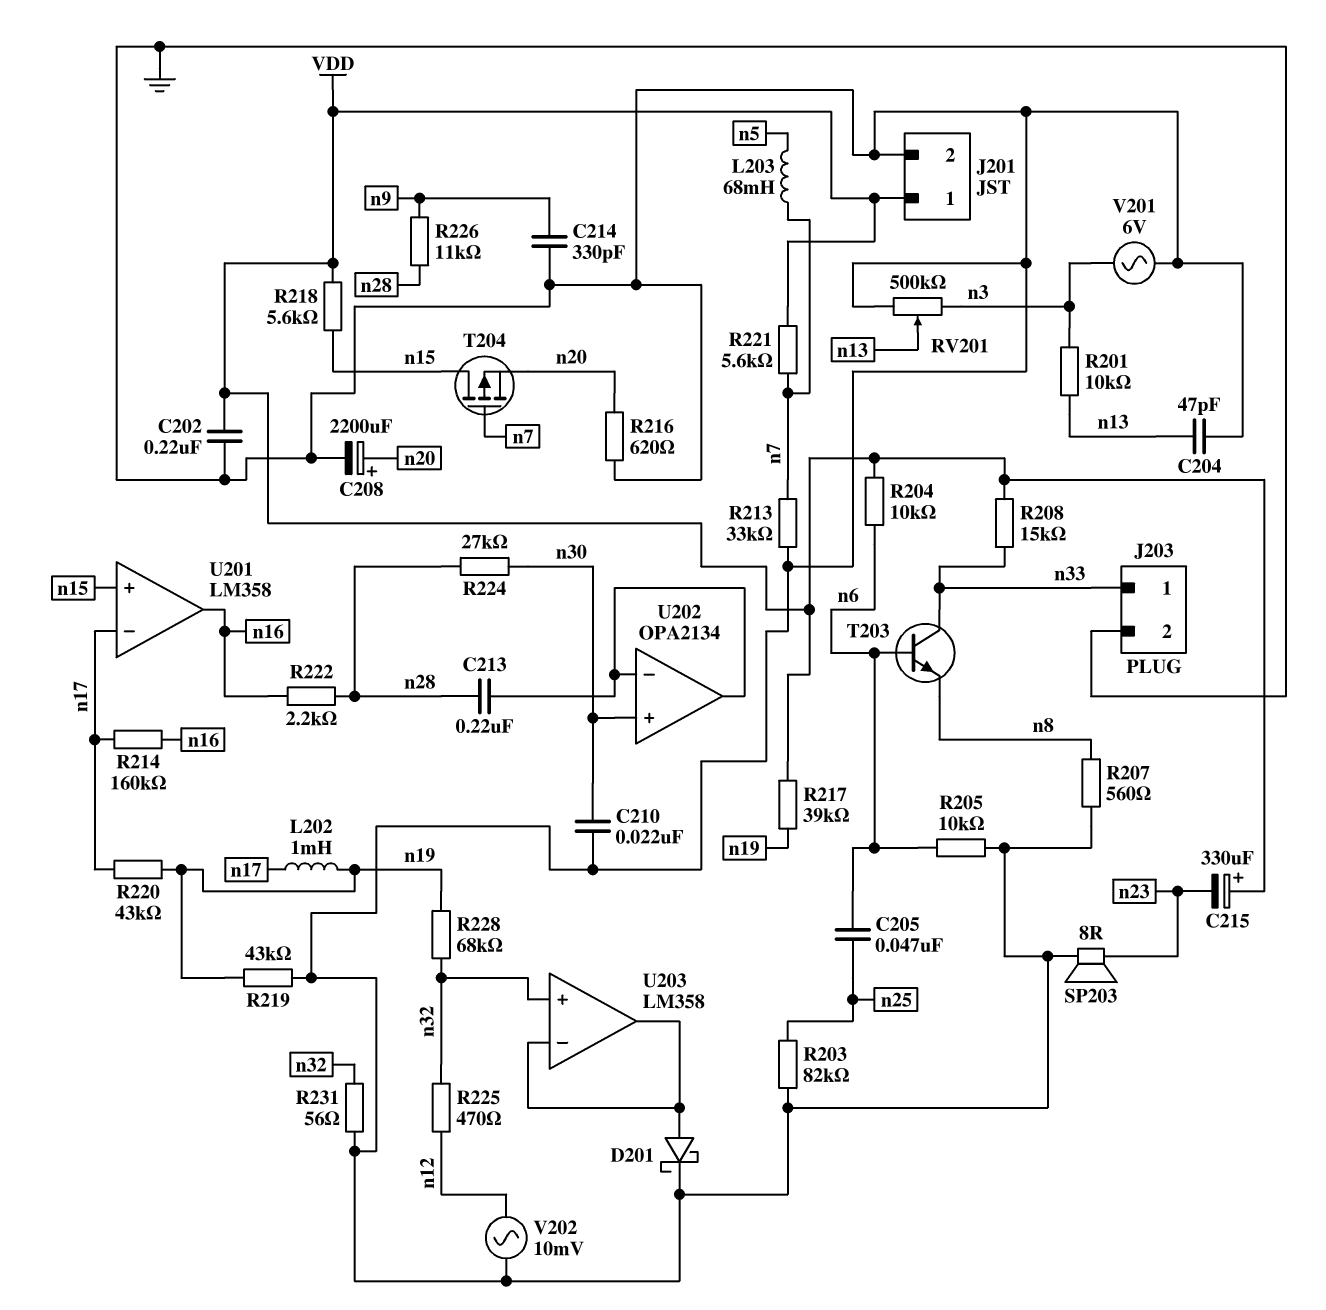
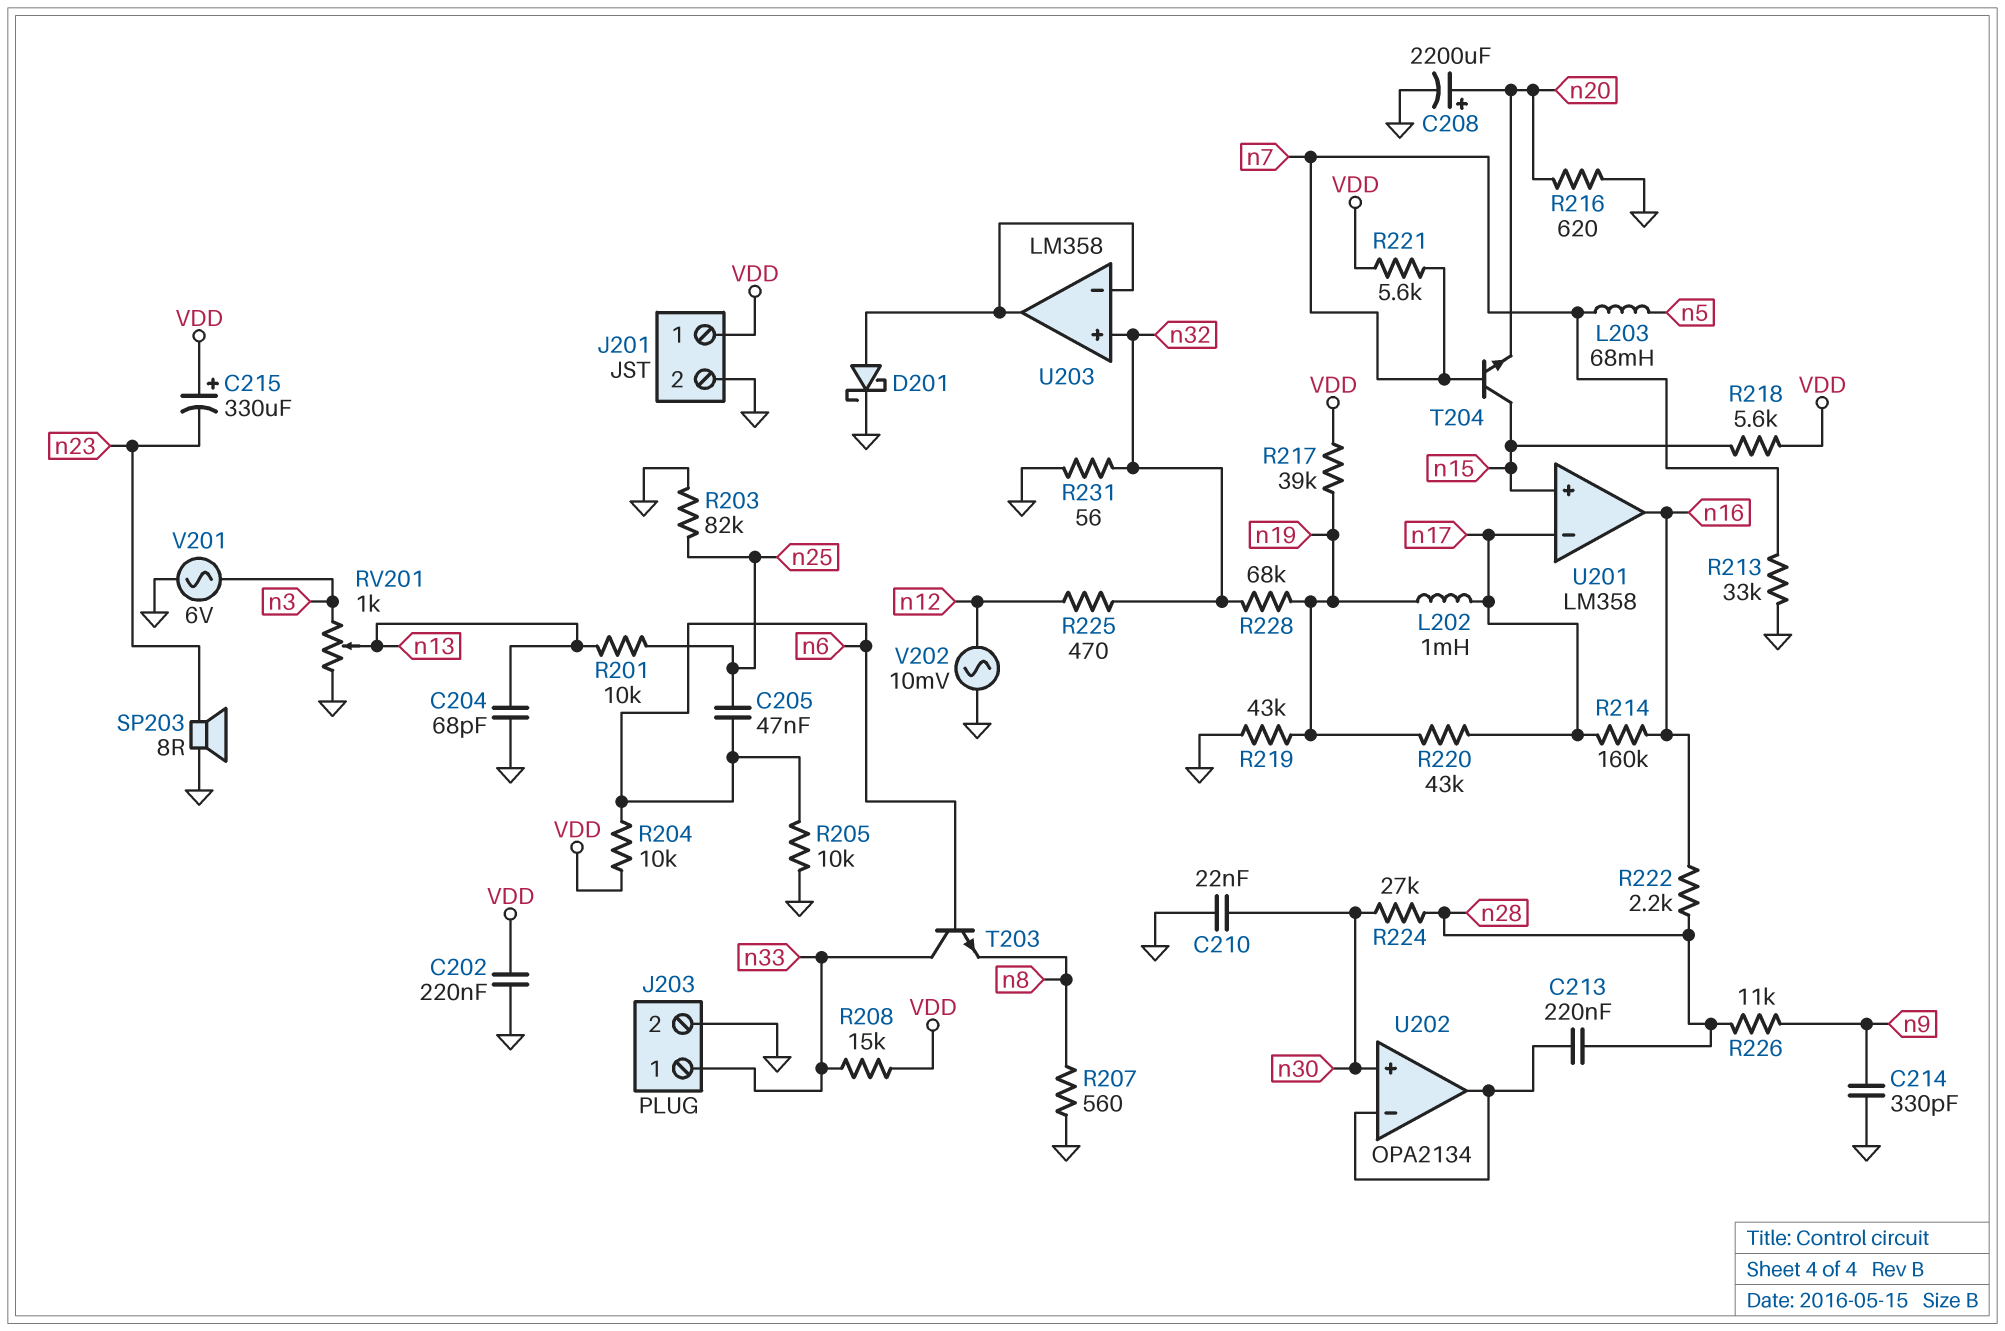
C204: 47pF (GND, n13) -> 68pF (GND, n13)
R201: 10k (n3, n13) -> 10k (n13, n25)
RV201: 500k (GND, n3, wiper n13) -> 1k (GND, n3, wiper n13)
T204: PMOS (G n7, D n15, S n20) -> NPN (B n7, C n15, E n20)

